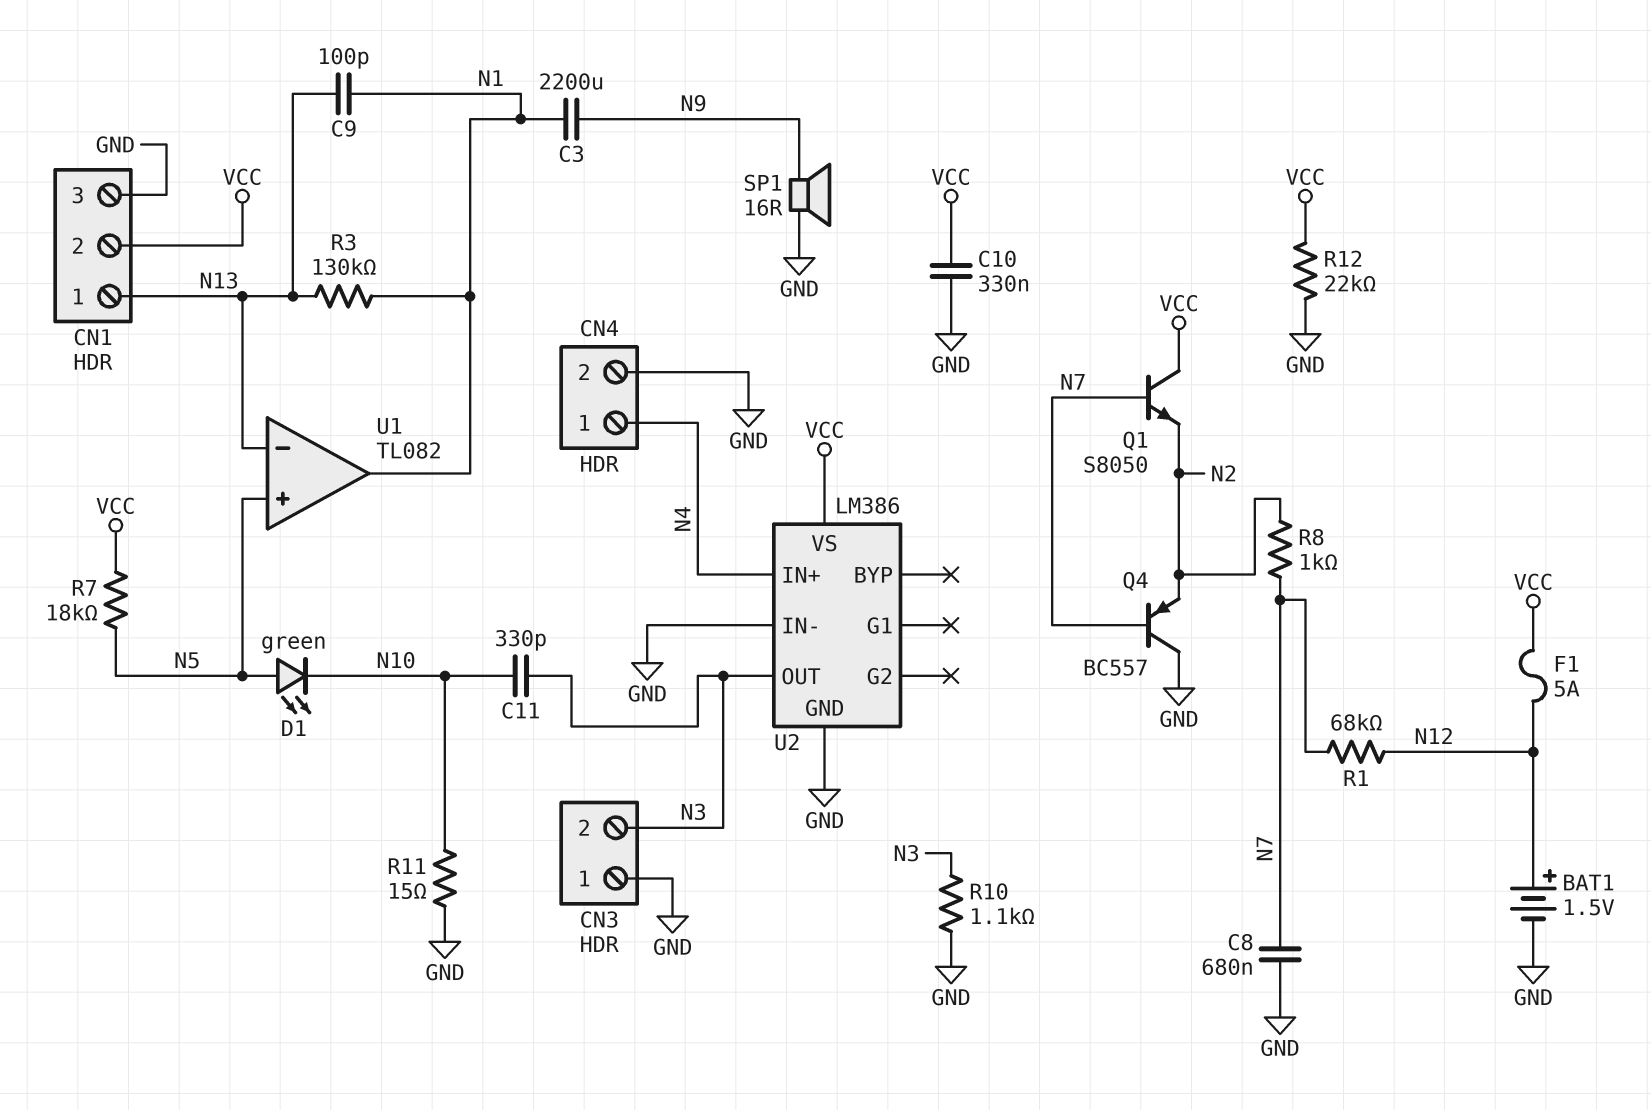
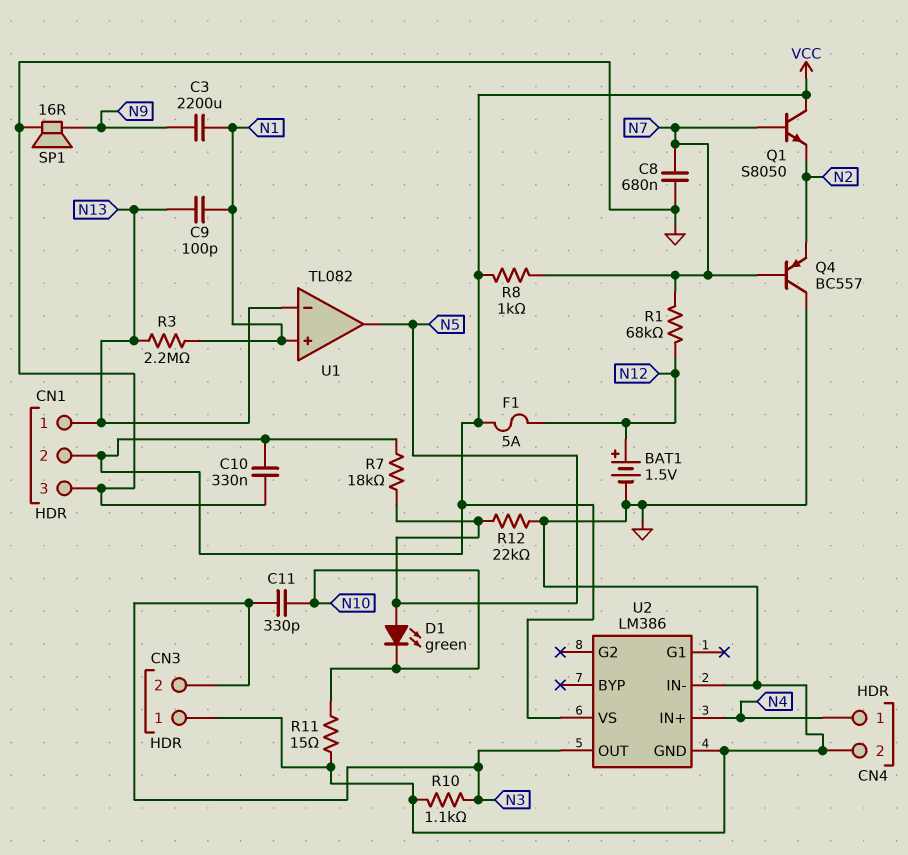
R3: 130k (N1, N13) -> 2.2M (N1, N13)
R8: 1k (N2, N7) -> 1k (N7, VCC)
R12: 22k (GND, VCC) -> 22k (GND, N5)
U1 pin in+: N5 -> N1
U1 pin out: N1 -> N5

